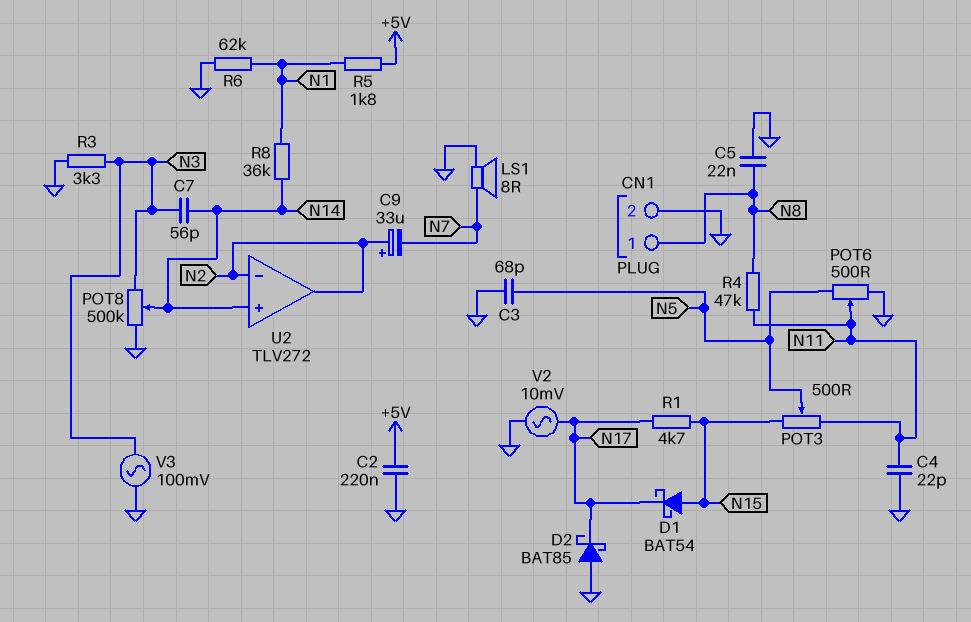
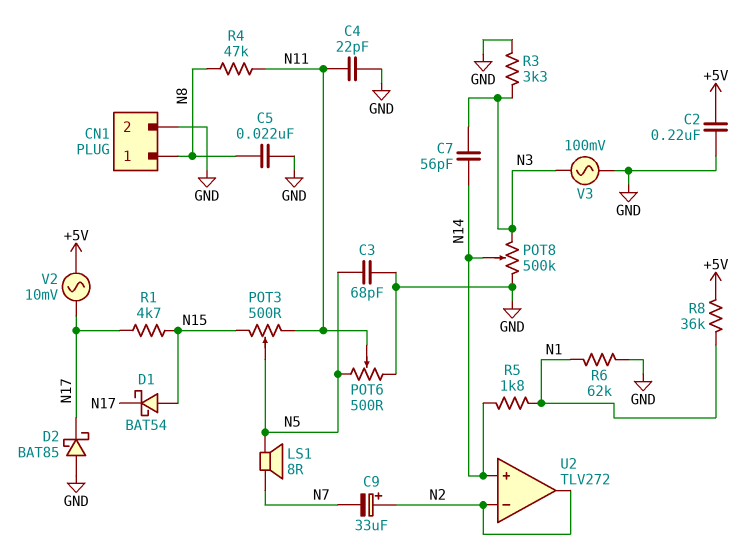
LS1: speaker 8R (GND, N7) -> speaker 8R (N5, N7)
R5: 1.8k (+5V, N1) -> 1.8k (N1, N14)
R8: 36k (N1, N14) -> 36k (+5V, N1)
V2: AC 10mV (GND, N17) -> AC 10mV (+5V, N17)

